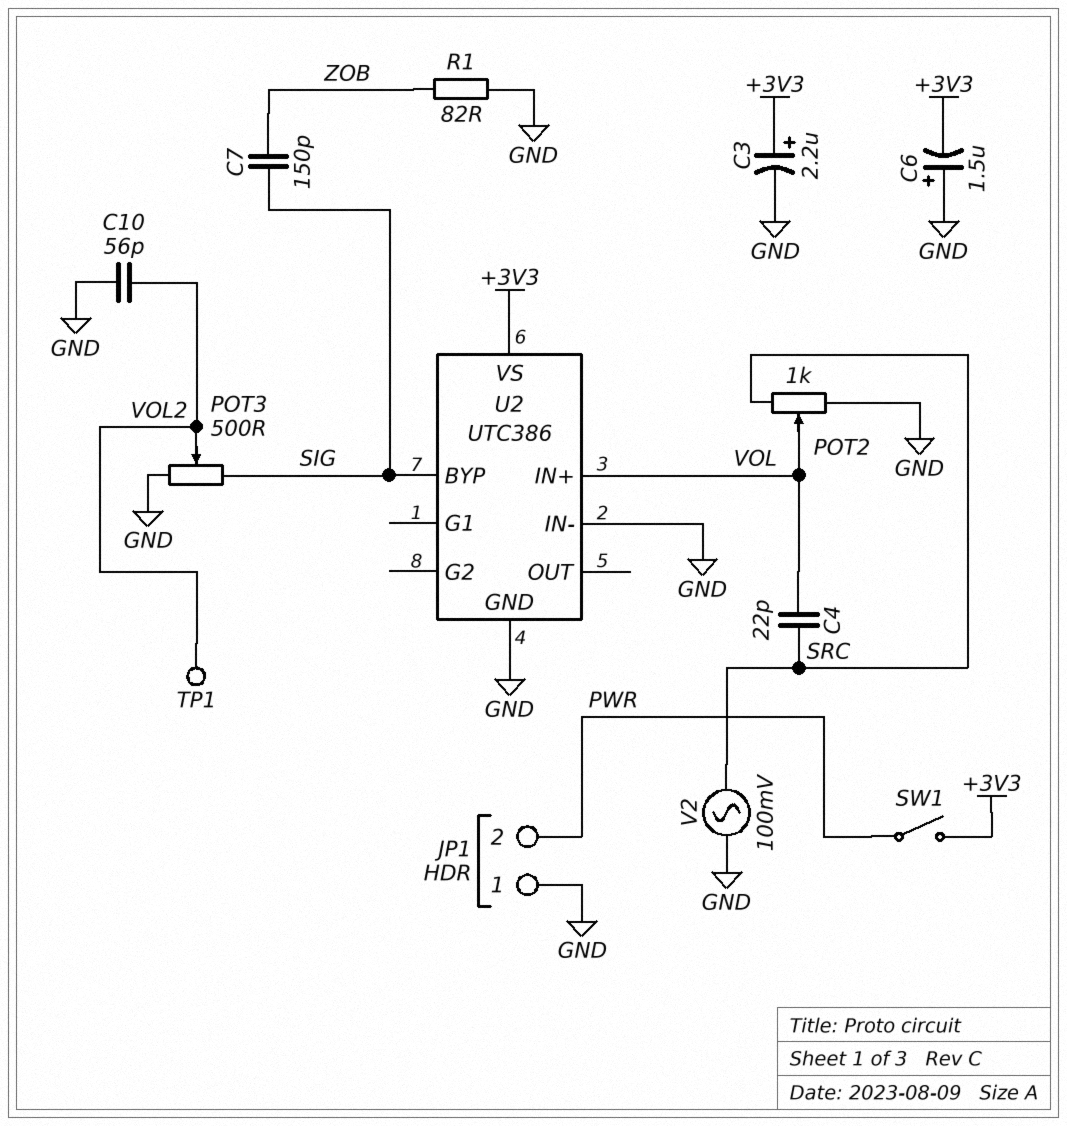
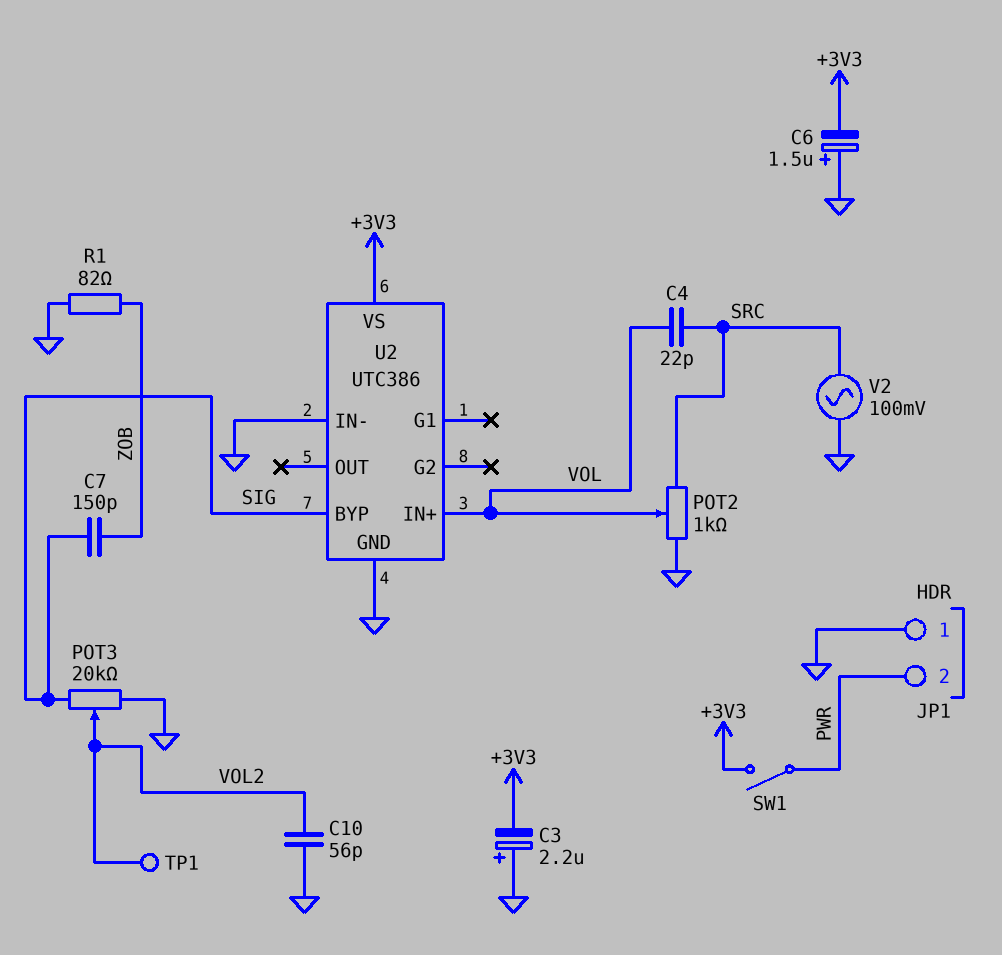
C3: 2.2uF (plus +3V3, minus GND) -> 2.2uF (plus GND, minus +3V3)
POT3: 500 (GND, SIG, wiper VOL2) -> 20k (GND, SIG, wiper VOL2)

